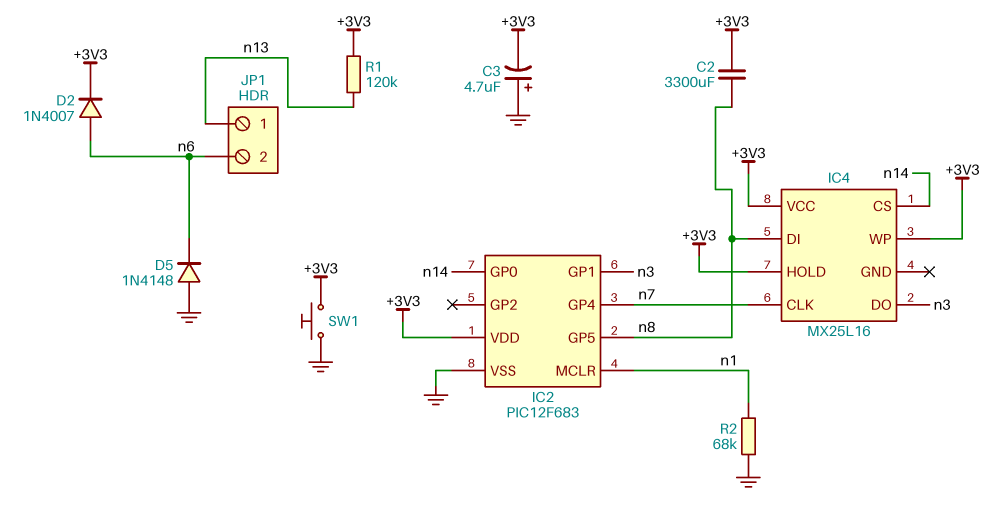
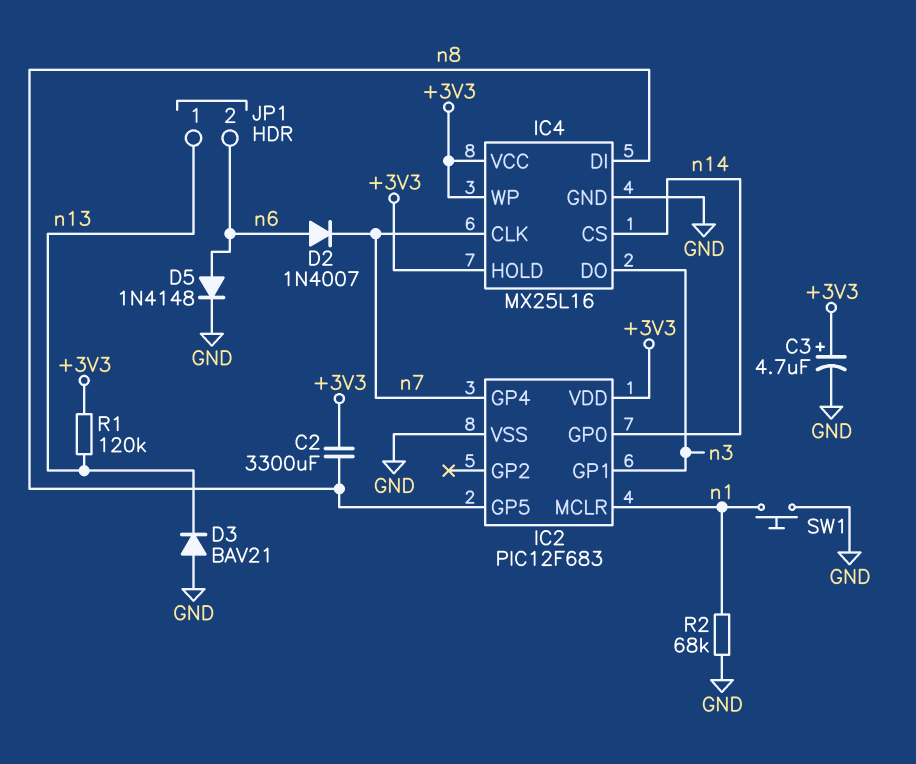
C3: 4.7uF (plus GND, minus +3V3) -> 4.7uF (plus +3V3, minus GND)
D2: diode 1N4007 (A n6, K +3V3) -> diode 1N4007 (A n6, K n7)
D3: none -> diode BAV21 (A GND, K n13)
D5: diode 1N4148 (A GND, K n6) -> diode 1N4148 (A n6, K GND)
IC4 pin GND: none -> GND
SW1: button (+3V3, GND) -> button (GND, n1)

